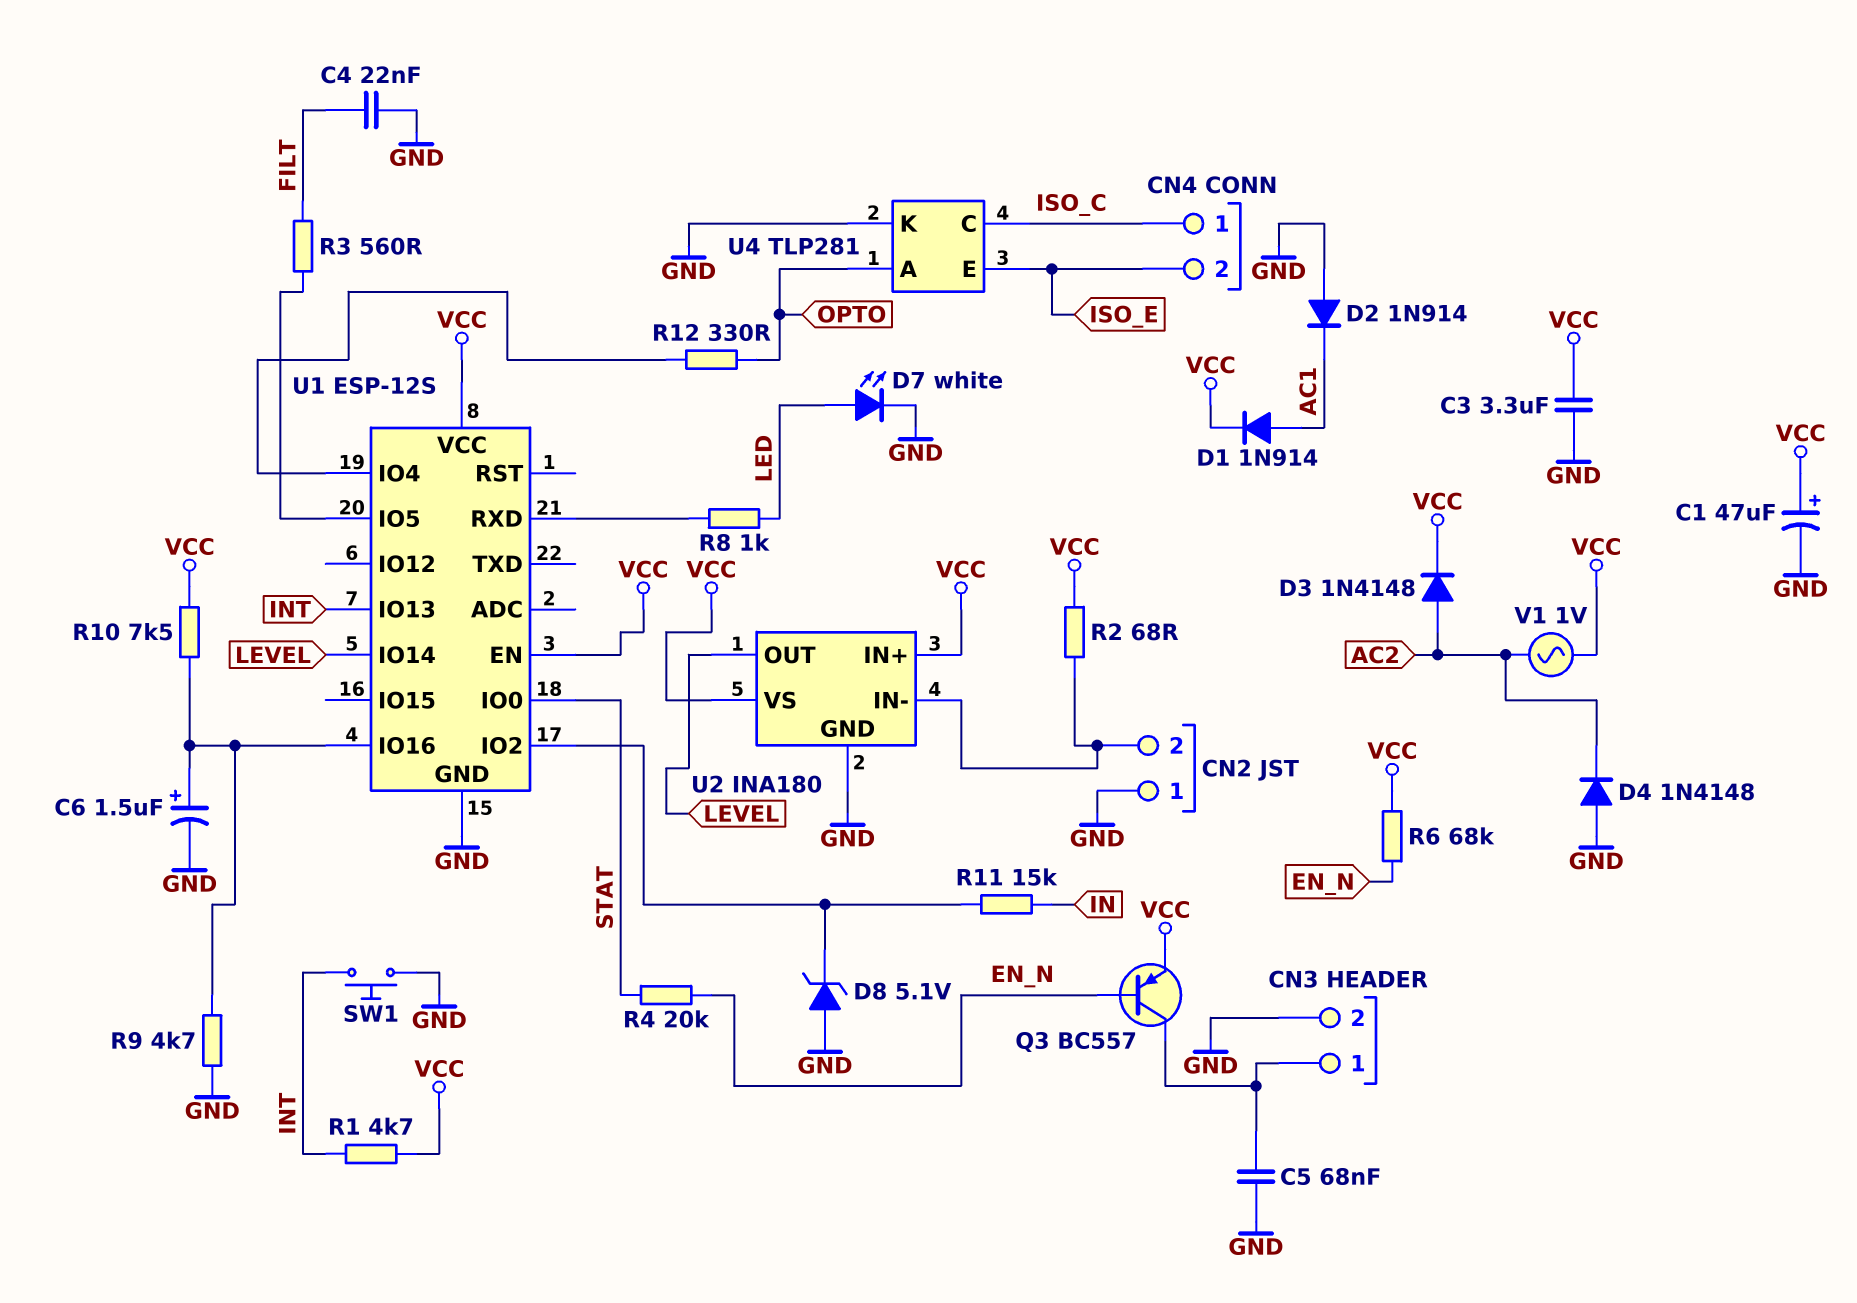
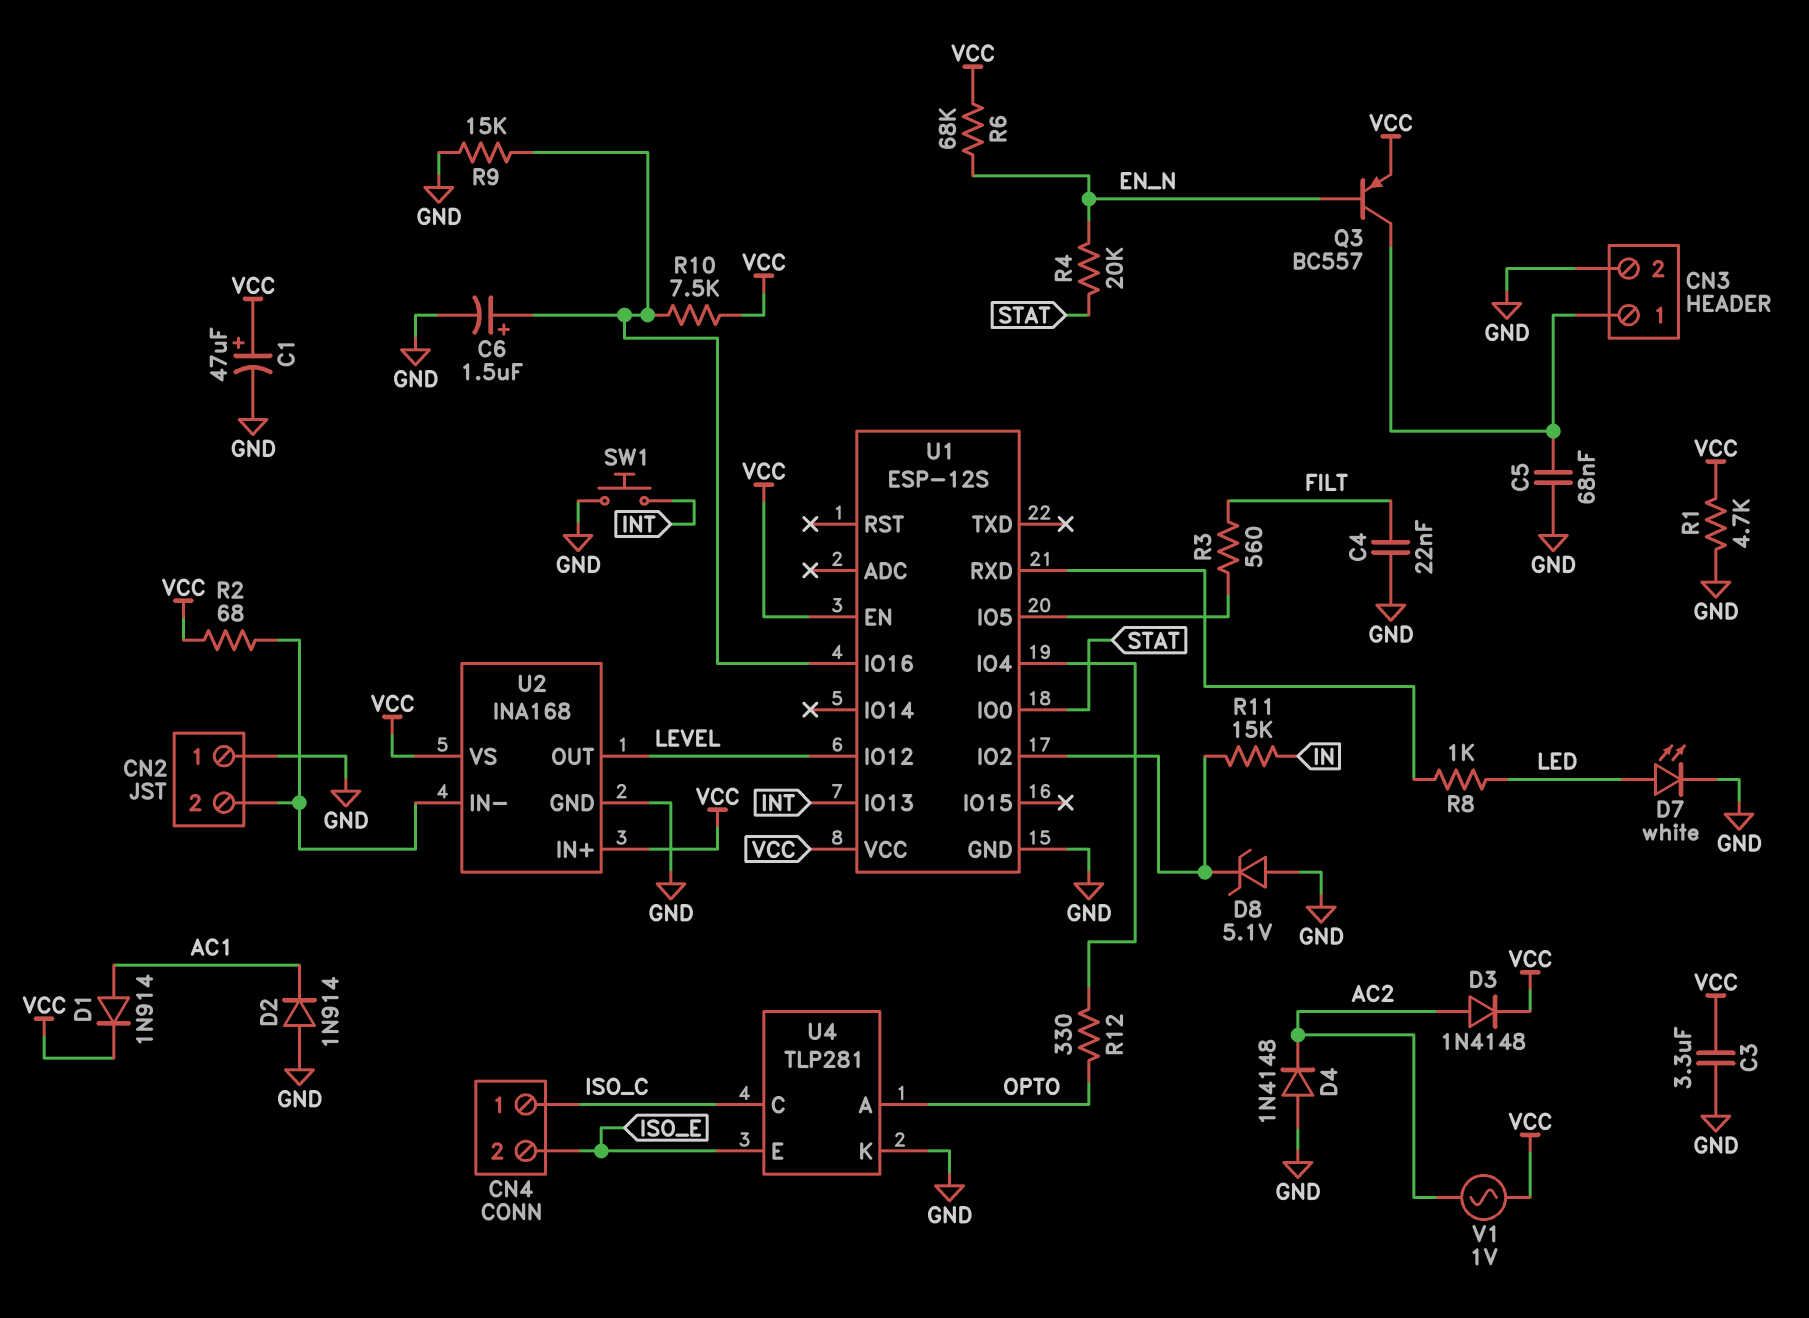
R1: 4.7k (INT, VCC) -> 4.7k (GND, VCC)
R9: 4.7k (GND, U1/IO16) -> 15k (GND, U1/IO16)
U1 pin IO12: none -> LEVEL
U1 pin IO14: LEVEL -> none
U2: INA180 -> INA168

